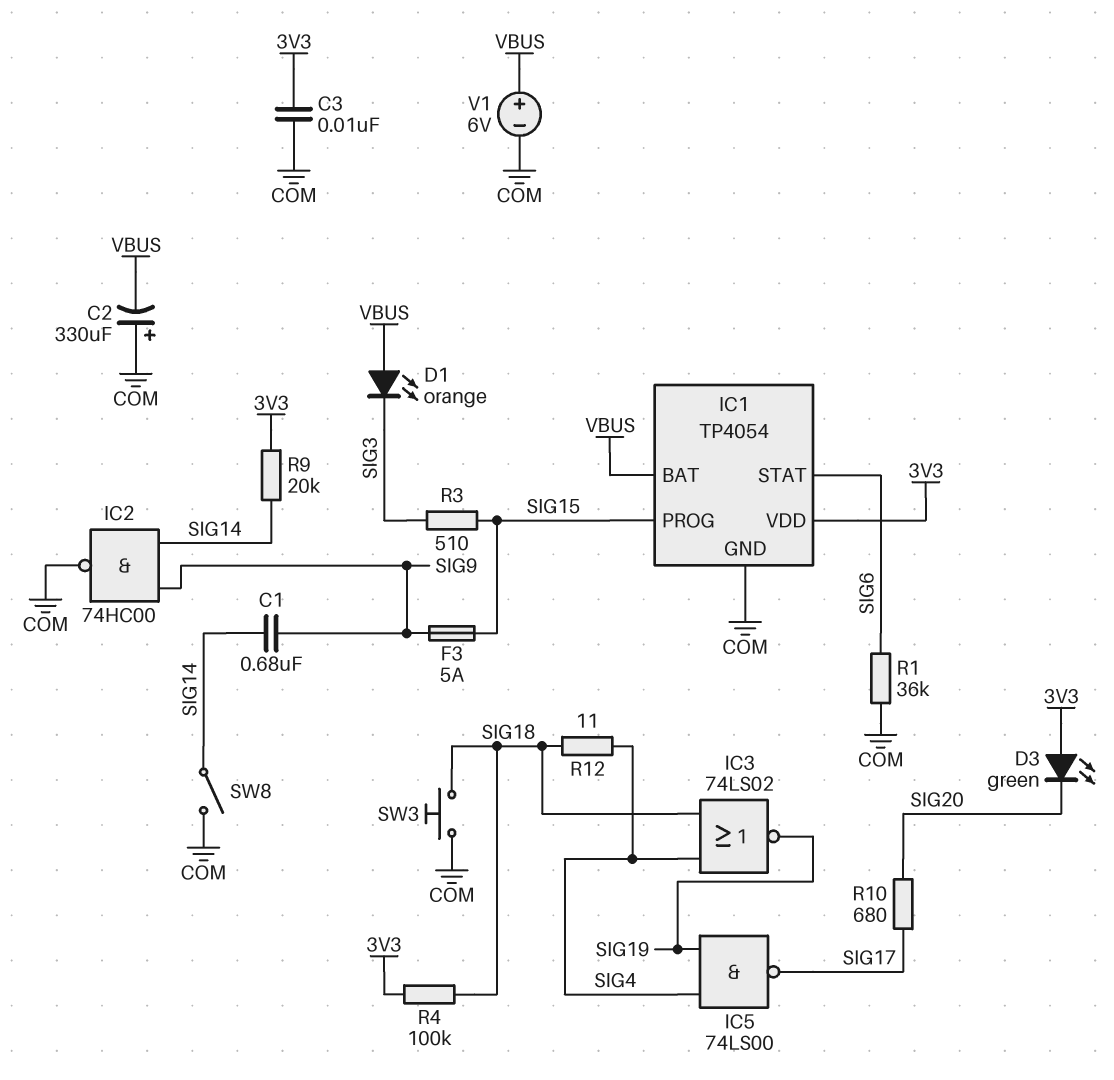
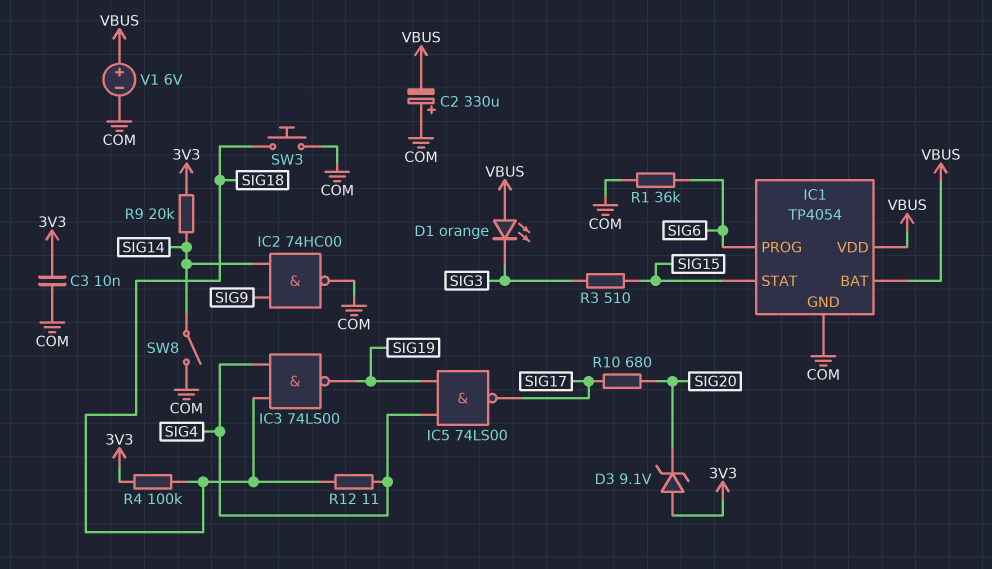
C1: 680nF (SIG9, SIG14) -> none
D3: LED green (A 3V3, K SIG20) -> zener 9.1V (A 3V3, K SIG20)
F3: 5A (SIG9, SIG15) -> none
IC1 pin PROG: SIG15 -> SIG6
IC1 pin STAT: SIG6 -> SIG15
IC1 pin VDD: 3V3 -> VBUS
IC3: NOR 74LS02 (in SIG4, in SIG18, out SIG19) -> NAND 74LS00 (in SIG4, in SIG18, out SIG19)

